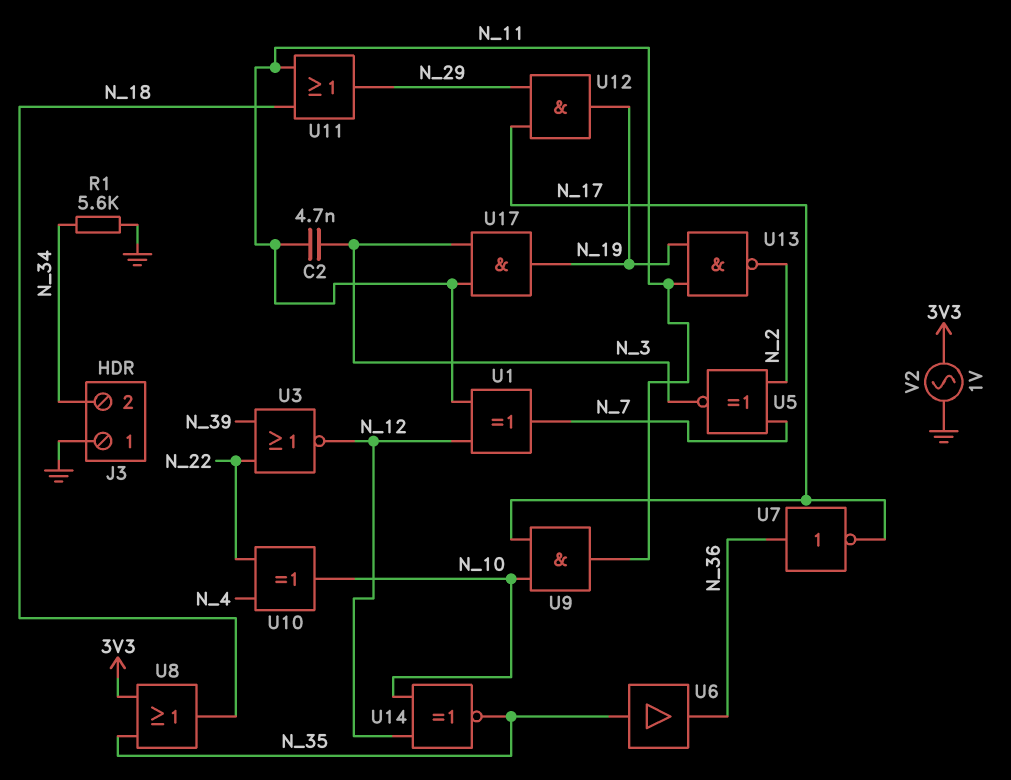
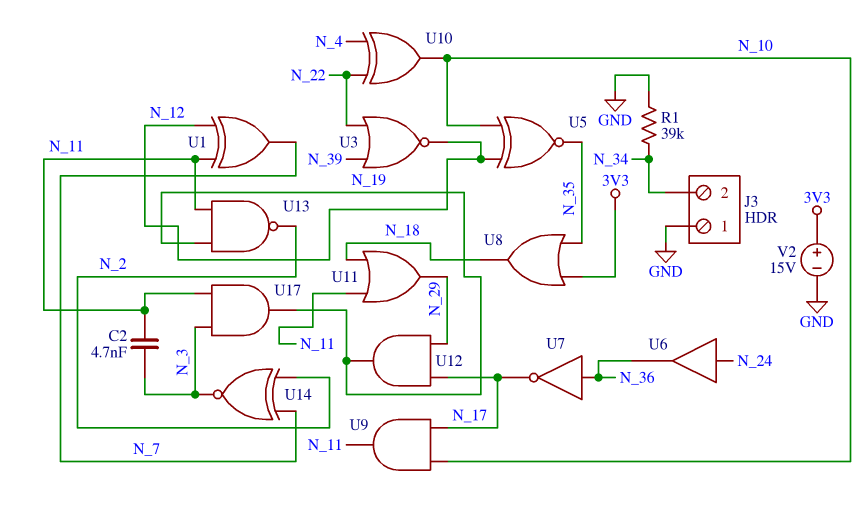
R1: 5.6k (GND, N_34) -> 39k (GND, N_34)
U5: XNOR (in N_2, in N_7, out N_3) -> XNOR (in N_10, in N_12, out N_35)
U6: buffer (in N_35, out N_36) -> buffer (in N_24, out N_36)
U14: XNOR (in N_10, in N_12, out N_35) -> XNOR (in N_2, in N_7, out N_3)
V2: AC 1V (3V3, GND) -> 15V (plus 3V3, minus GND)

